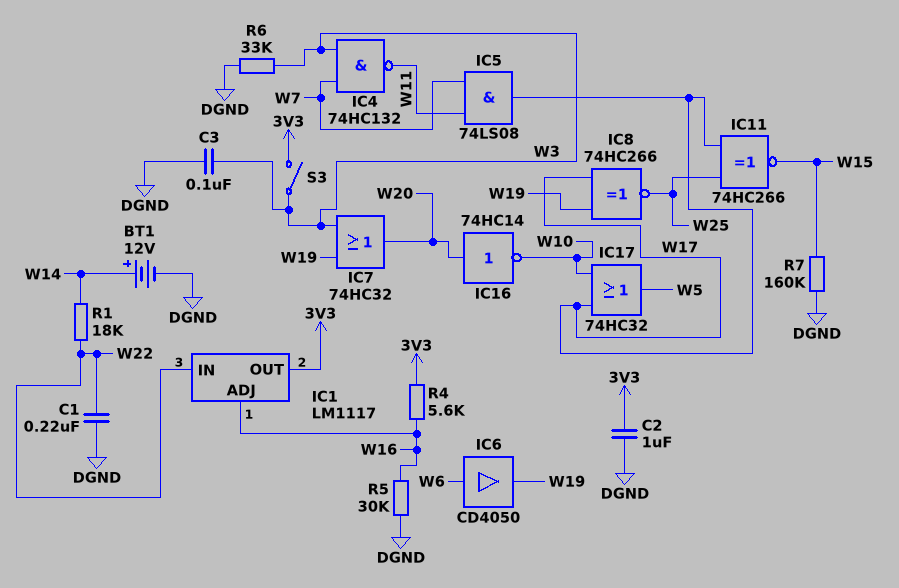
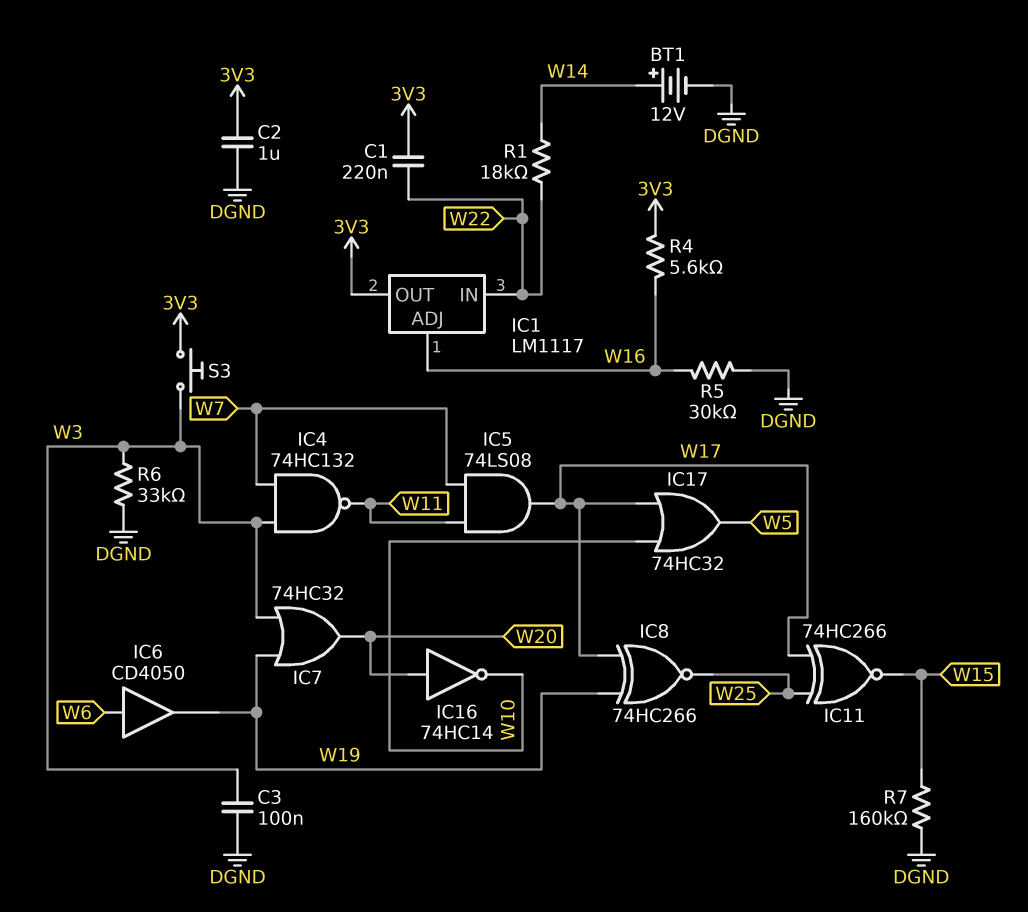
C1: 220nF (DGND, W22) -> 220nF (3V3, W22)
S3: switch (3V3, W3) -> button (3V3, W3)

